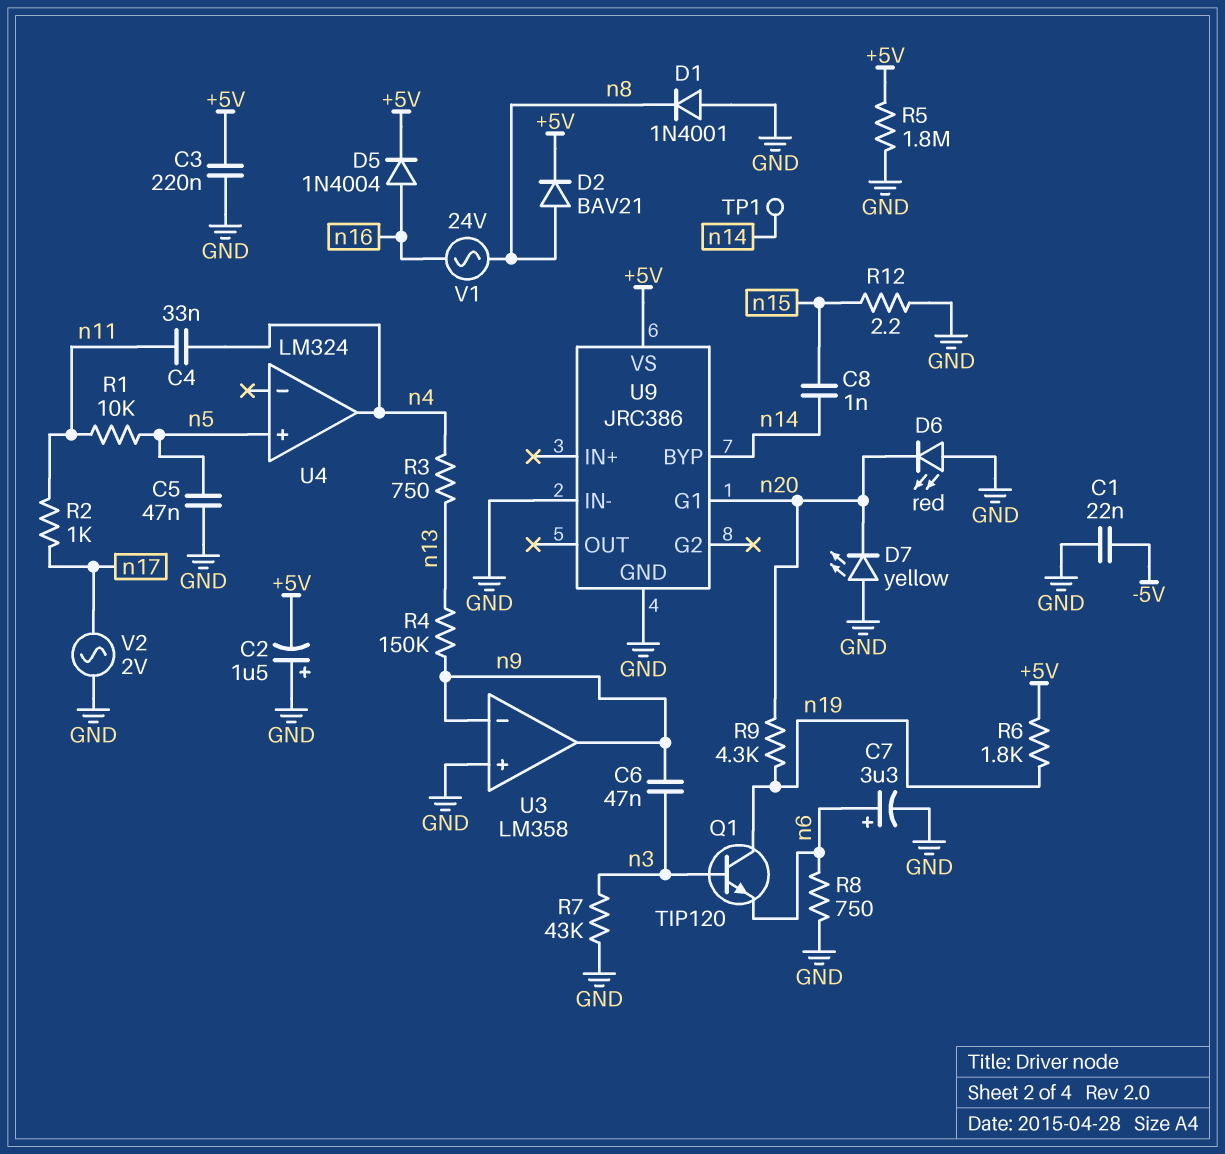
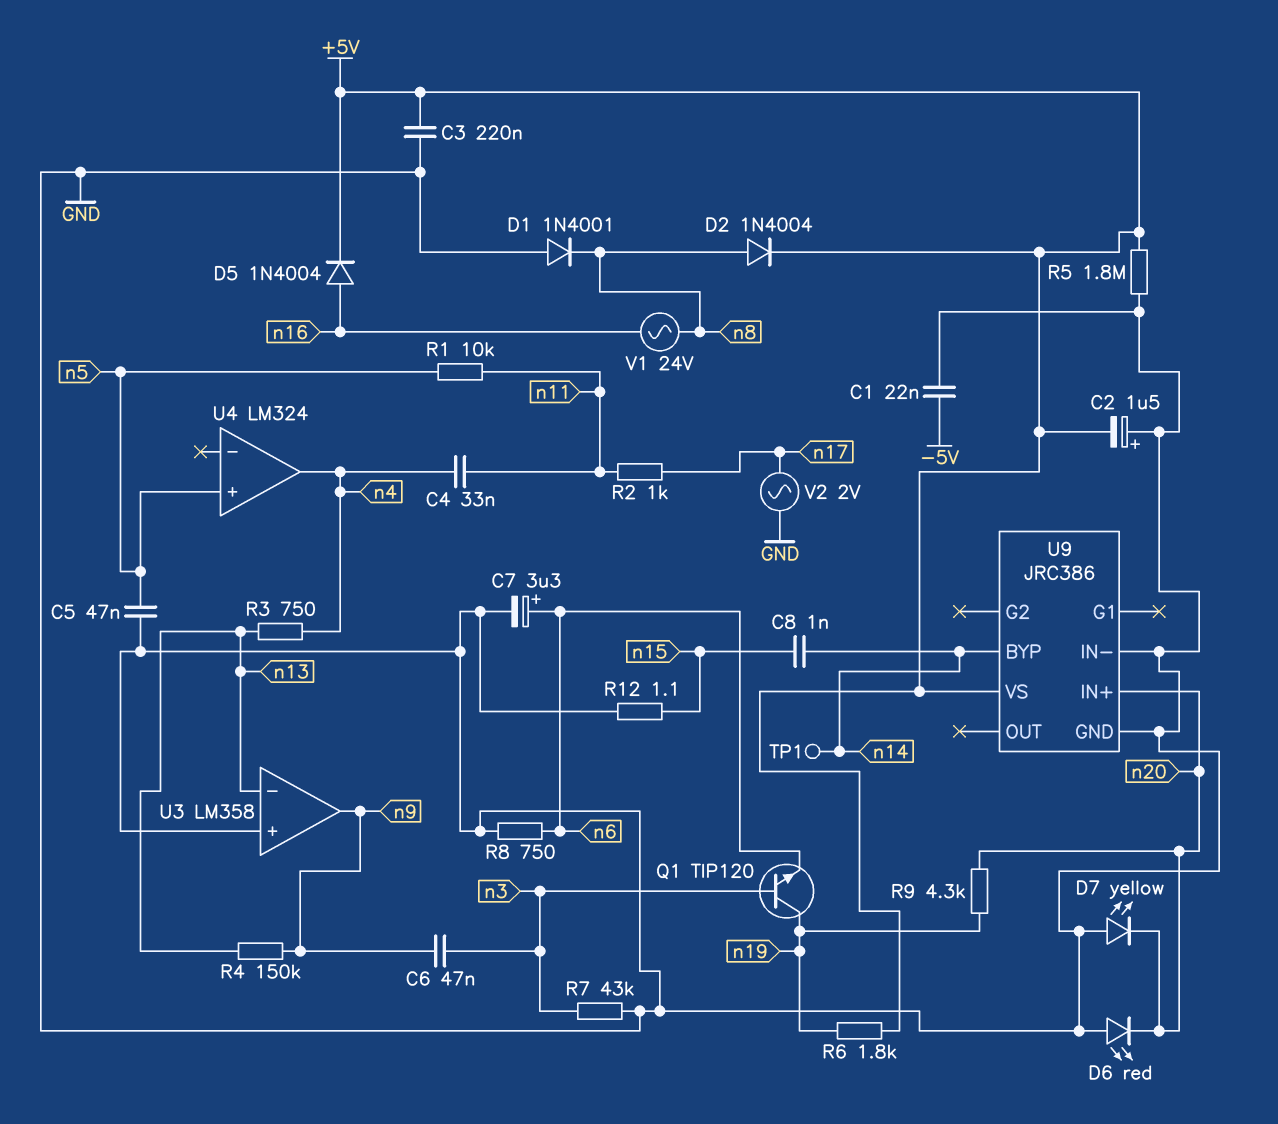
D2: diode BAV21 (A n8, K +5V) -> diode 1N4004 (A n8, K +5V)
R12: 2.2 (GND, n15) -> 1.1 (GND, n15)
U3 pin in-: n9 -> n13
U9 pin G1: n20 -> none
U9 pin IN+: none -> n20

